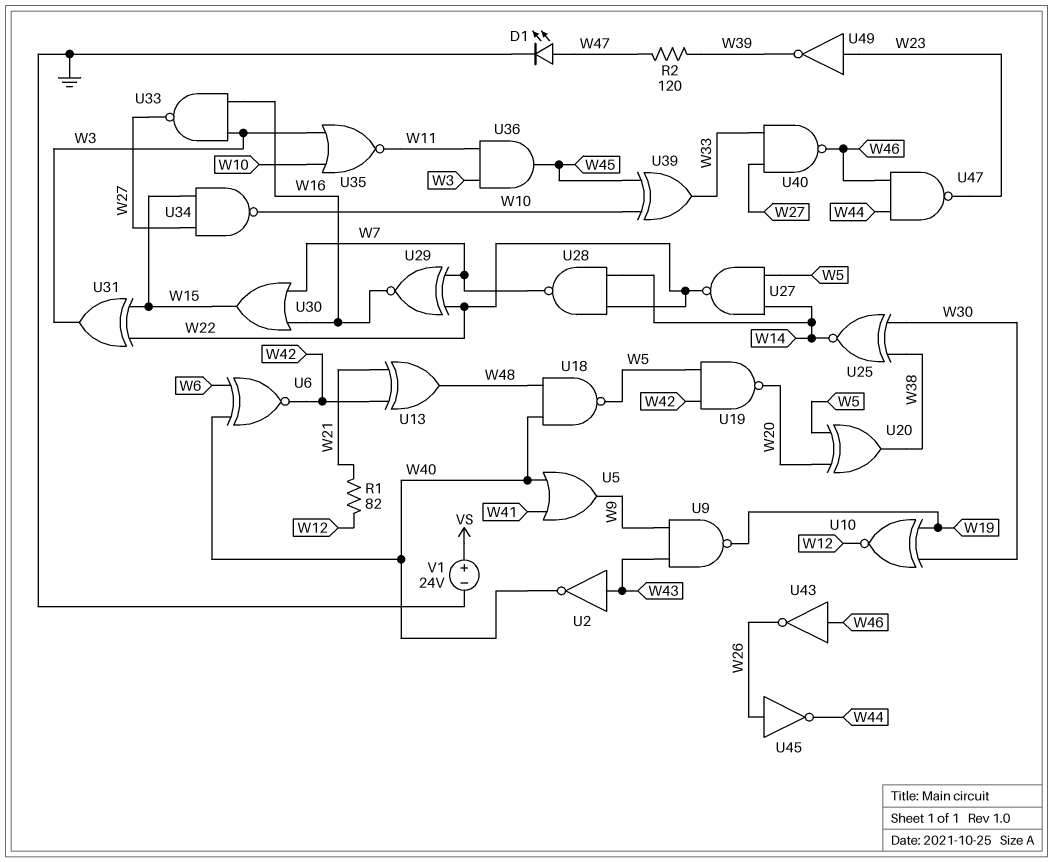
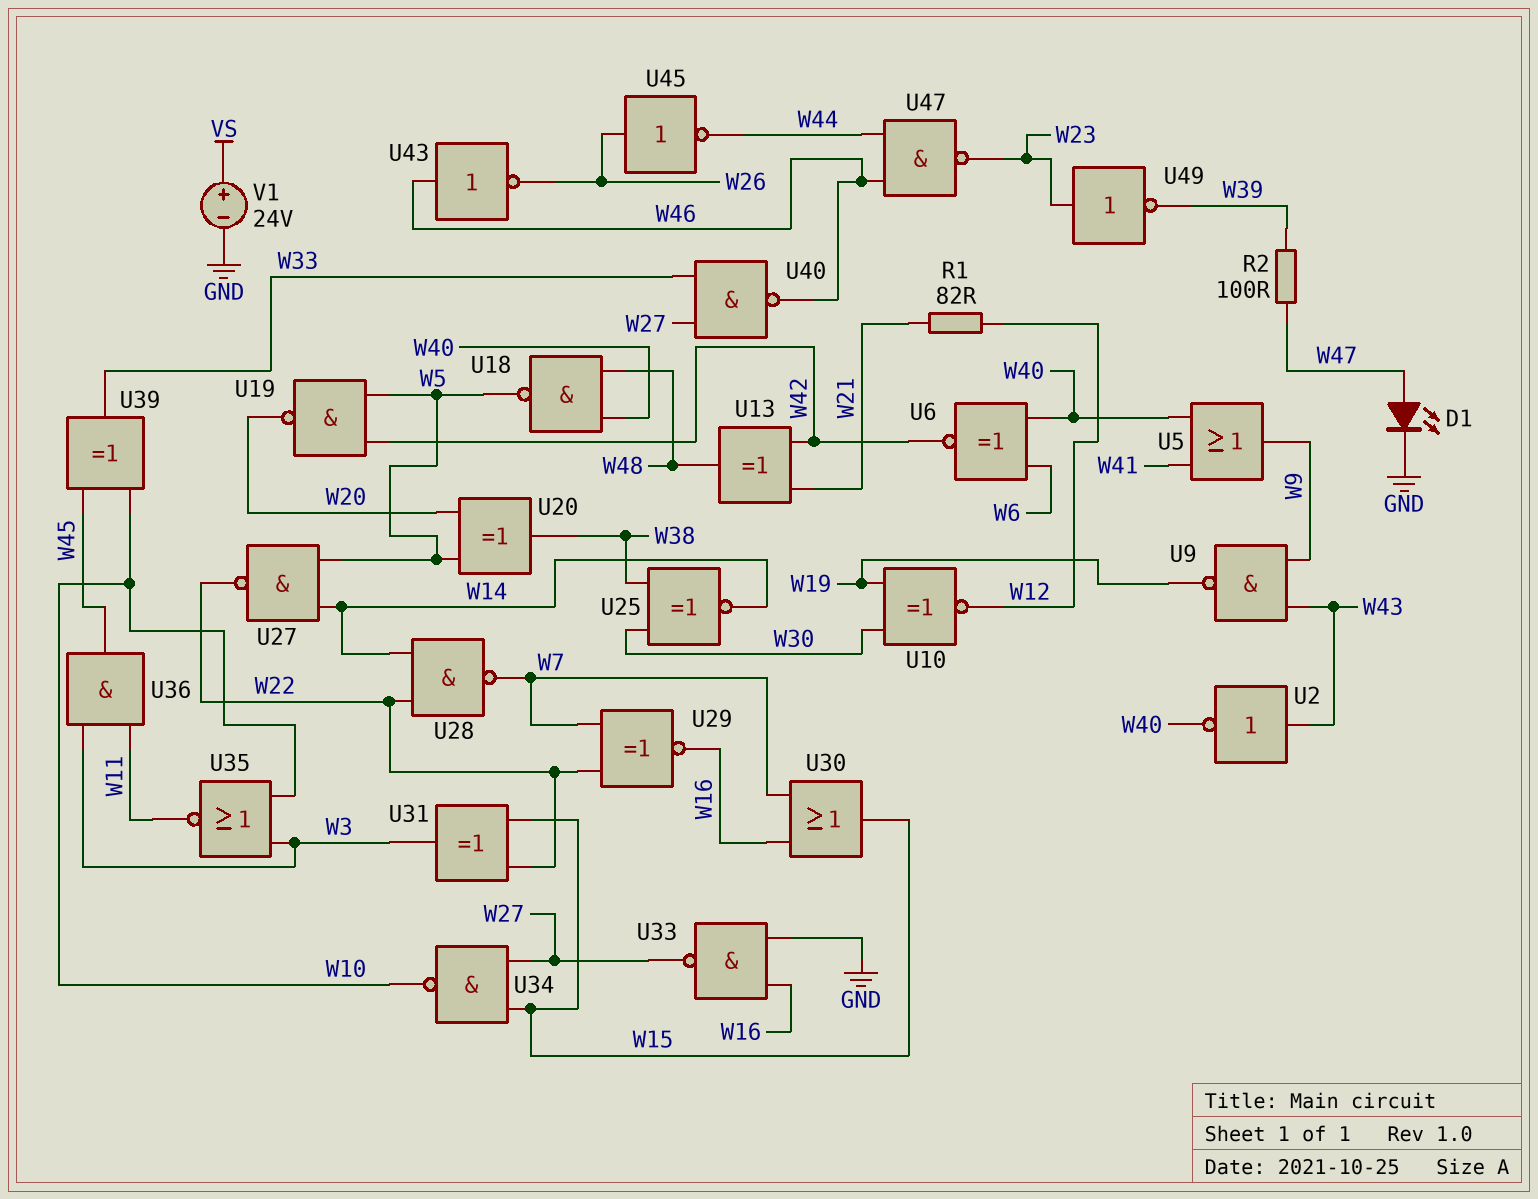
R2: 120 (W39, W47) -> 100 (W39, W47)
U33: NAND (in W3, in W16, out W27) -> NAND (in GND, in W16, out W27)

